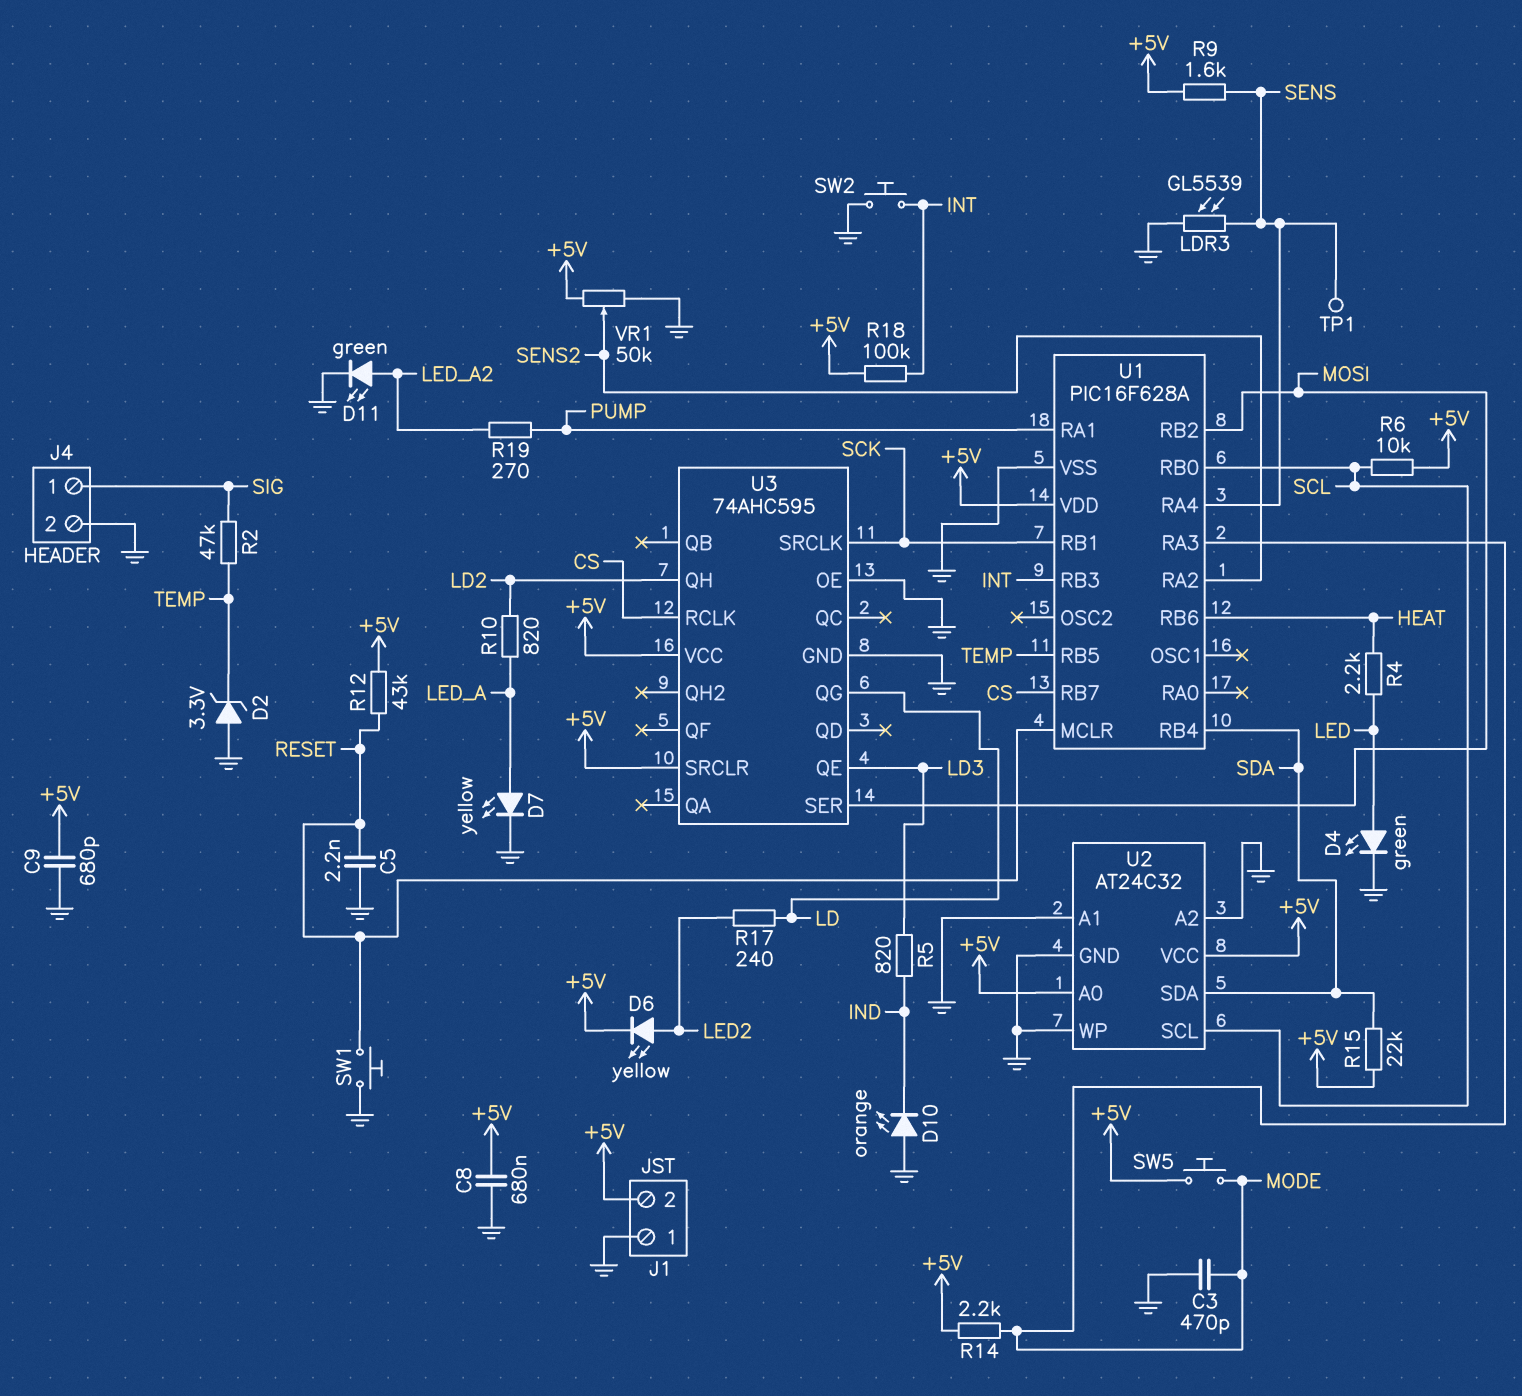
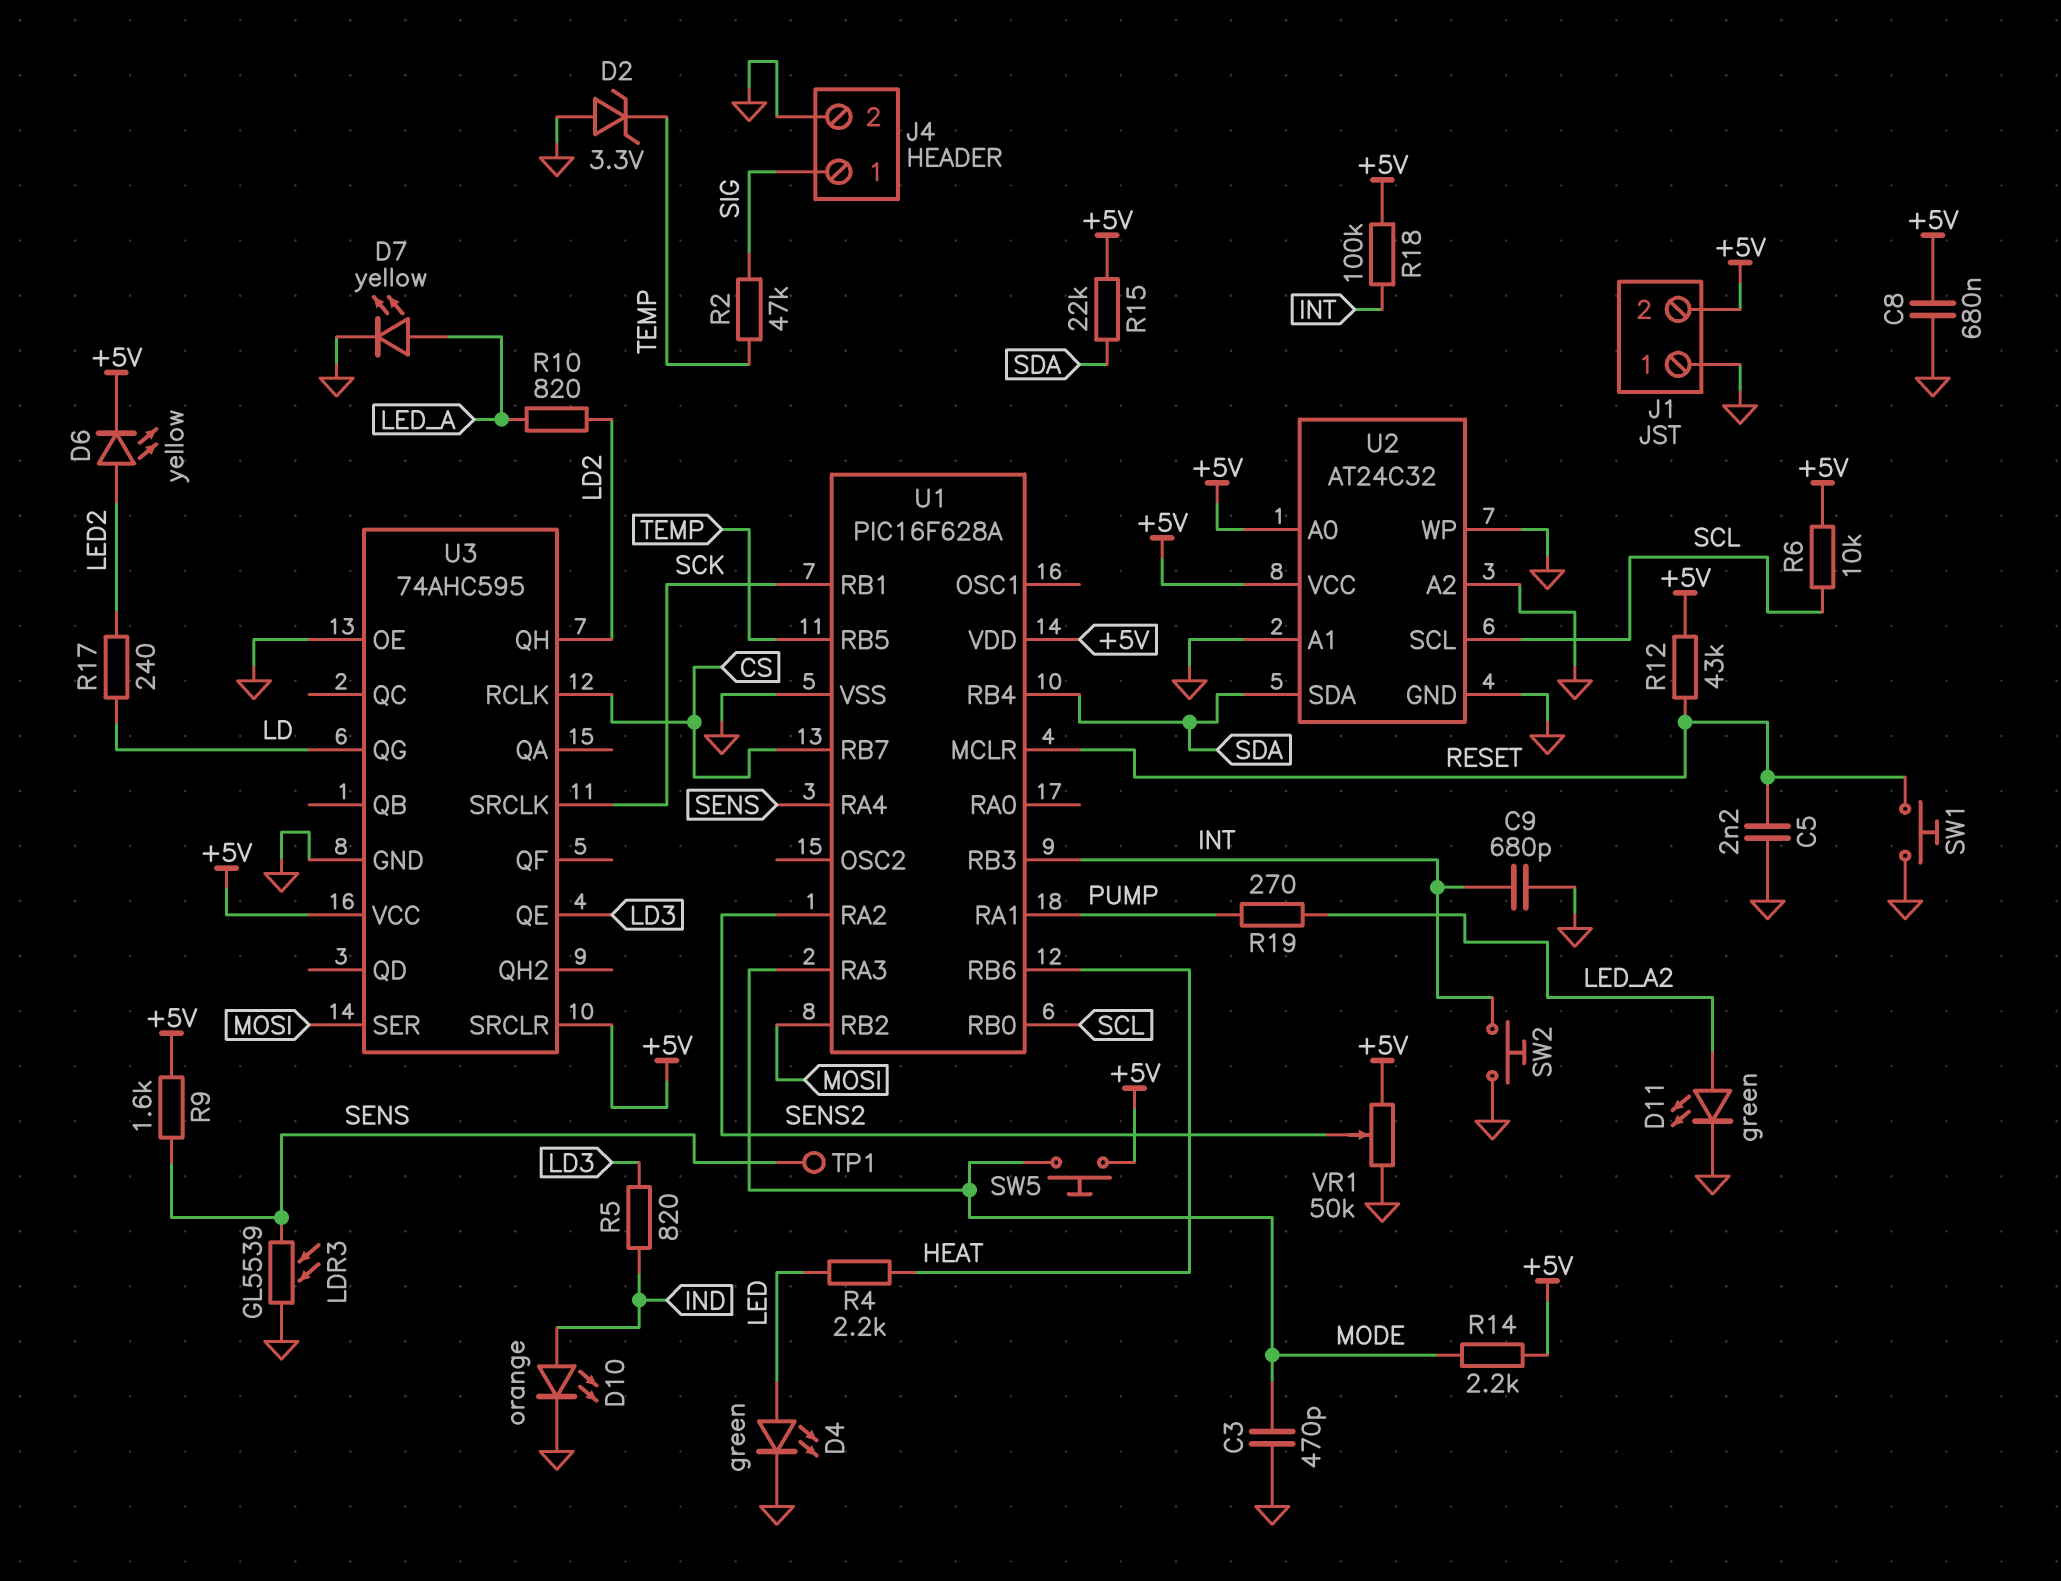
C9: 680pF (+5V, GND) -> 680pF (GND, INT)
D10: LED orange (A GND, K IND) -> LED orange (A IND, K GND)

